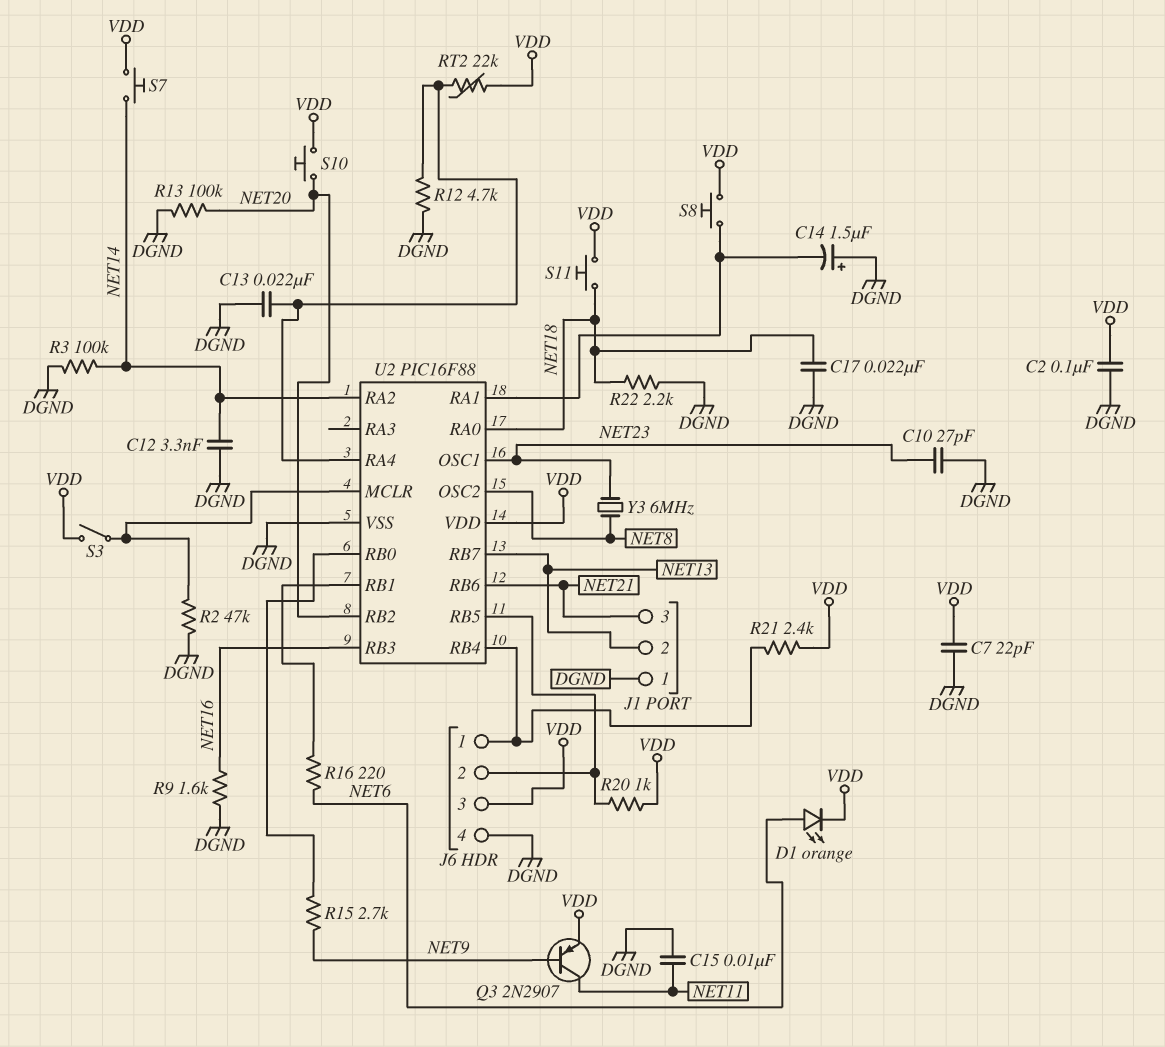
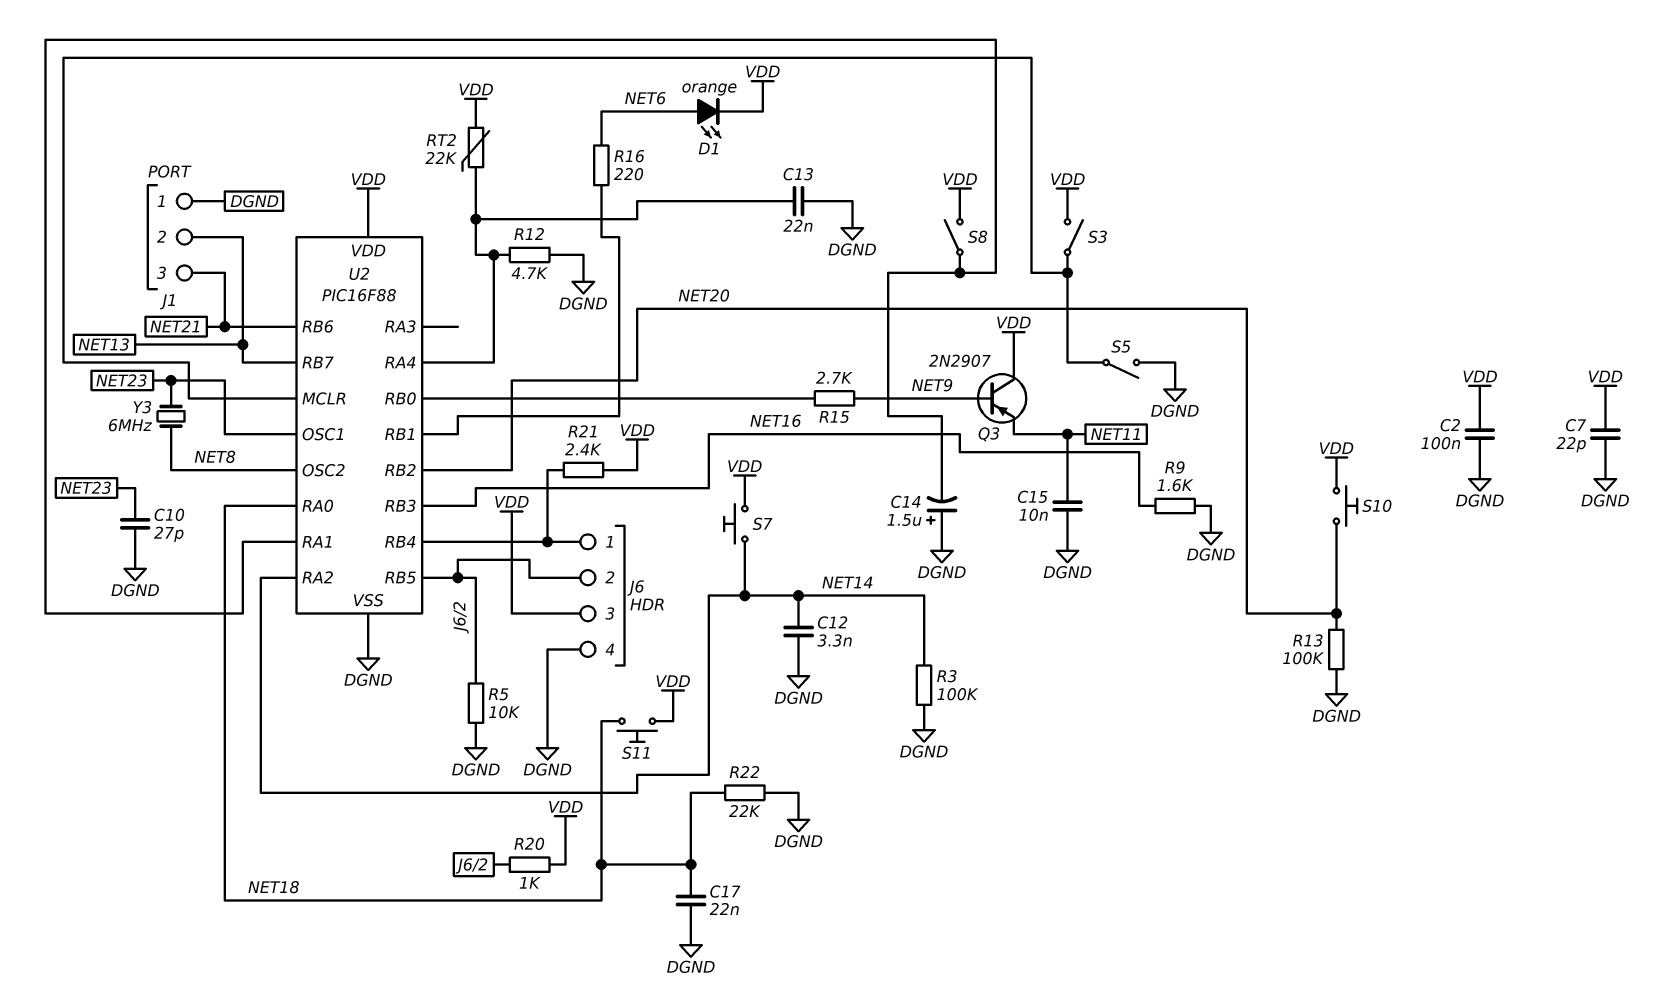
Q3: PNP 2N2907 (B NET9, C NET11, E VDD) -> PNP 2N2907 (B NET9, C VDD, E NET11)
R2: 47k (DGND, U2/MCLR) -> none
R5: none -> 10k (DGND, J6/2)
R22: 2.2k (DGND, NET18) -> 22k (DGND, NET18)
S5: none -> switch (DGND, U2/MCLR)
S8: button (U2/RA1, VDD) -> switch (U2/RA1, VDD)

